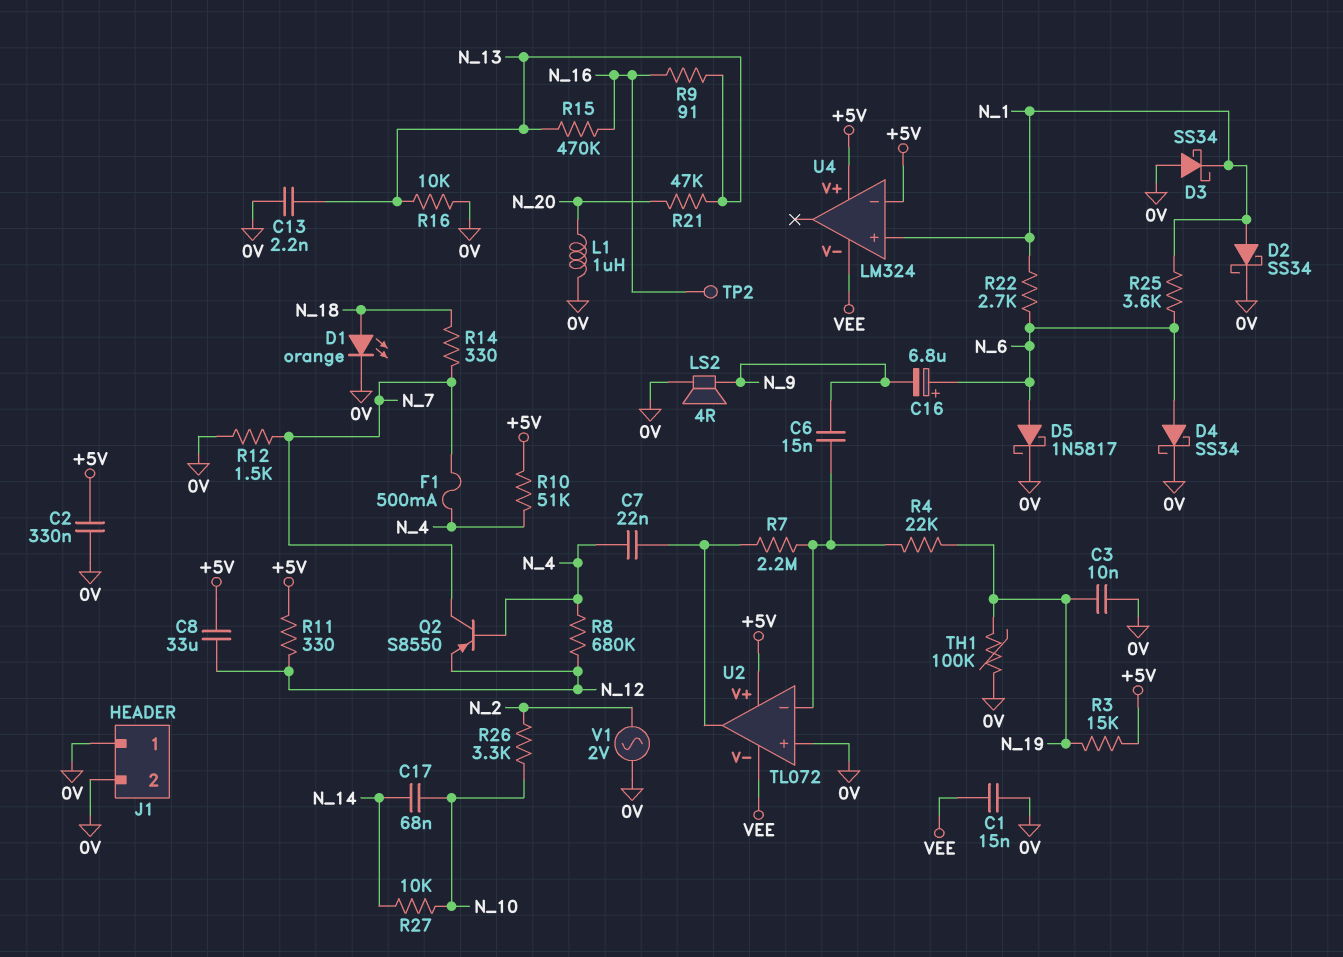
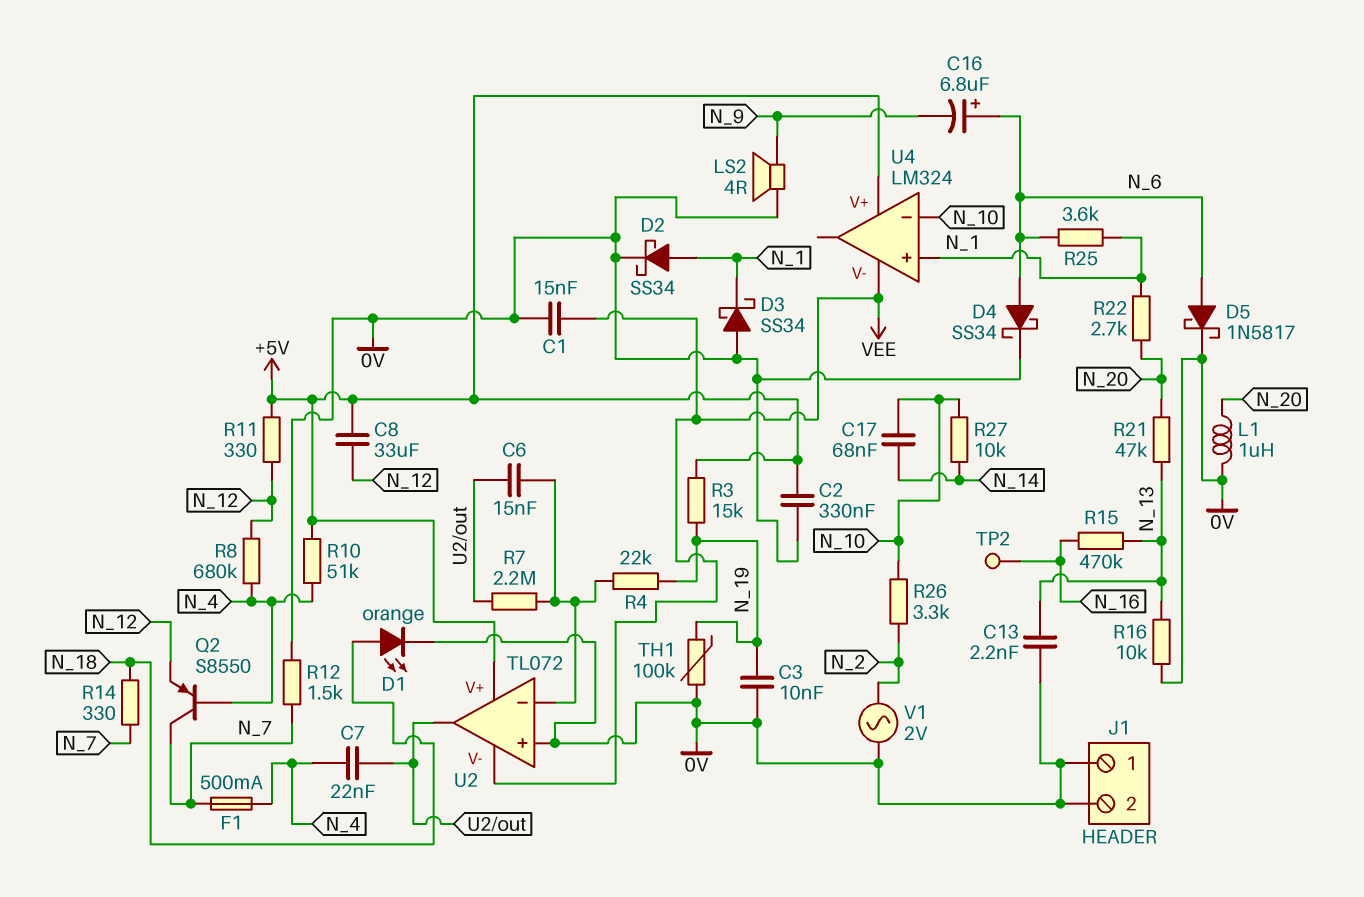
C6: 15nF (N_9, U2/in-) -> 15nF (U2/in-, U2/out)
R9: 91 (N_13, N_16) -> none
R22: 2.7k (N_1, N_6) -> 2.7k (N_1, N_20)
U4 pin in-: +5V -> N_10

